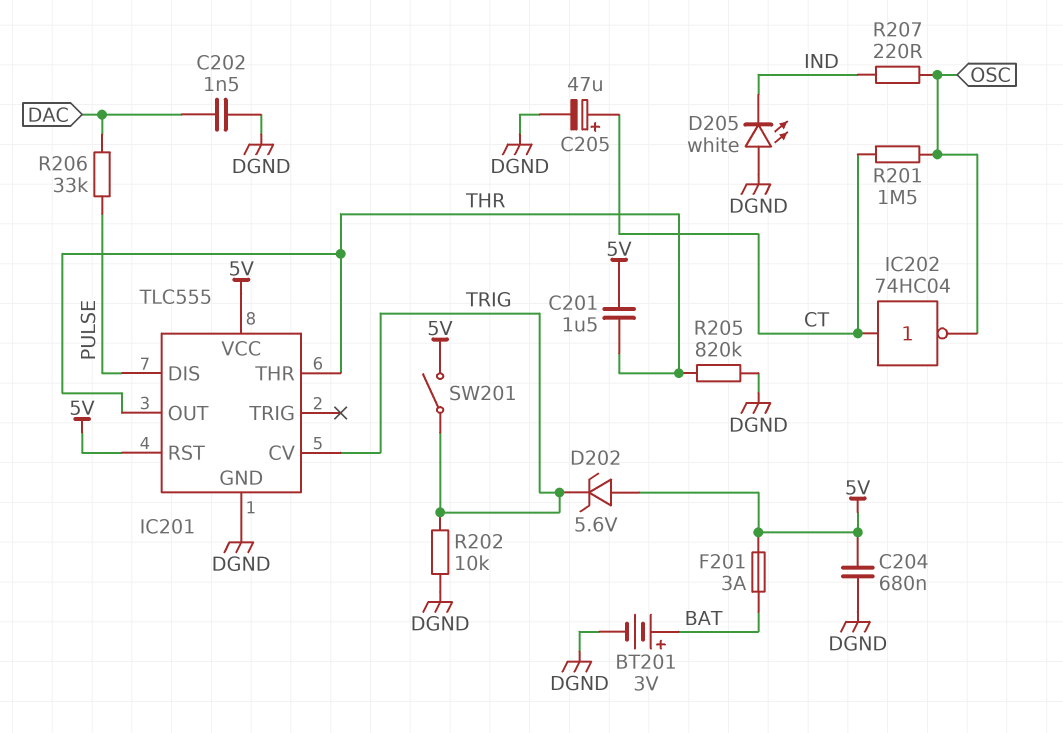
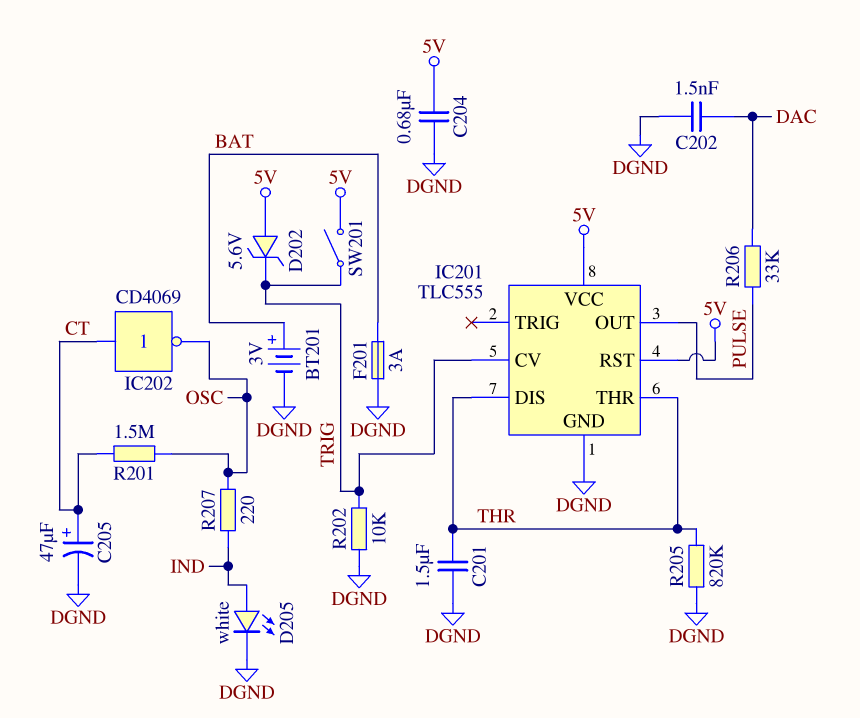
C201: 1.5uF (5V, THR) -> 1.5uF (DGND, THR)
D205: LED white (A DGND, K IND) -> LED white (A IND, K DGND)
F201: 3A (5V, BAT) -> 3A (BAT, DGND)
IC201 pin DIS: PULSE -> THR
IC201 pin OUT: THR -> PULSE
IC202: NOT 74HC04 (in CT, out OSC) -> NOT CD4069 (in CT, out OSC)

